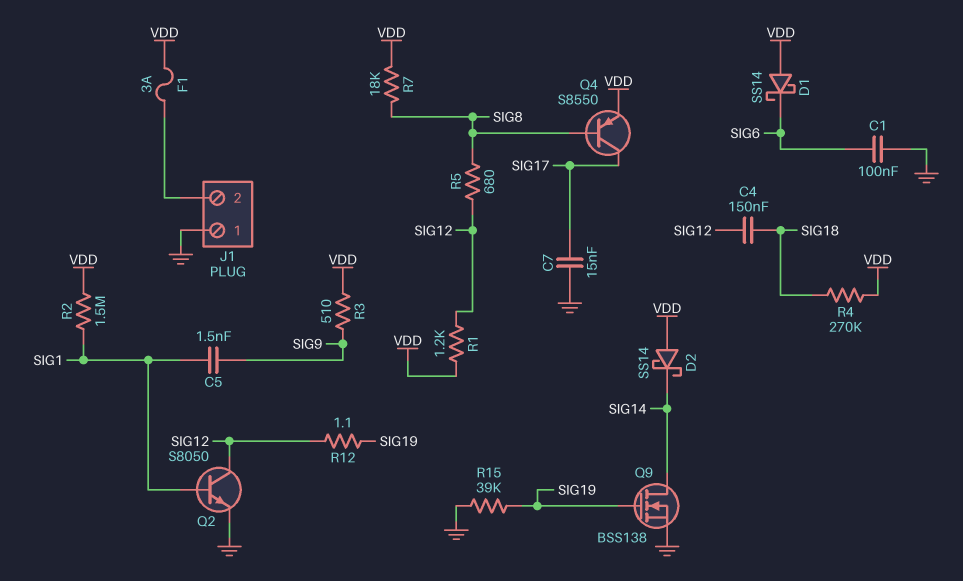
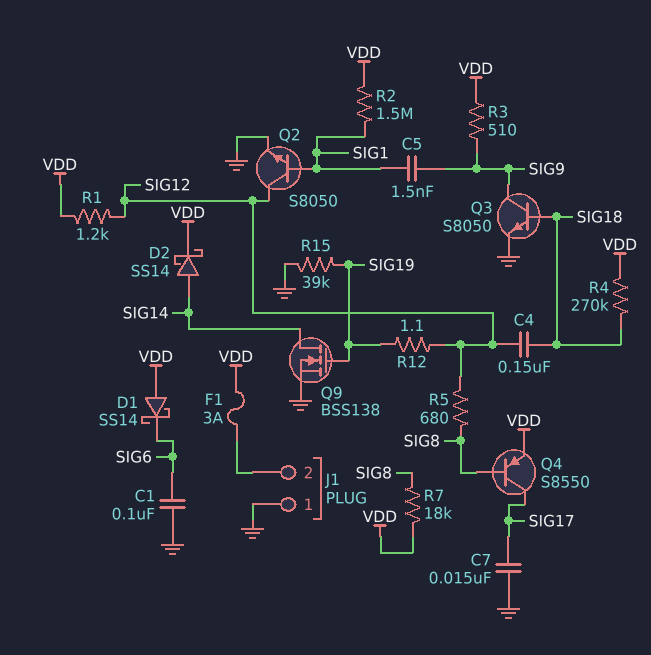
D2: schottky SS14 (A VDD, K SIG14) -> schottky SS14 (A SIG14, K VDD)
Q3: none -> NPN S8050 (B SIG18, C SIG9, E GND)

